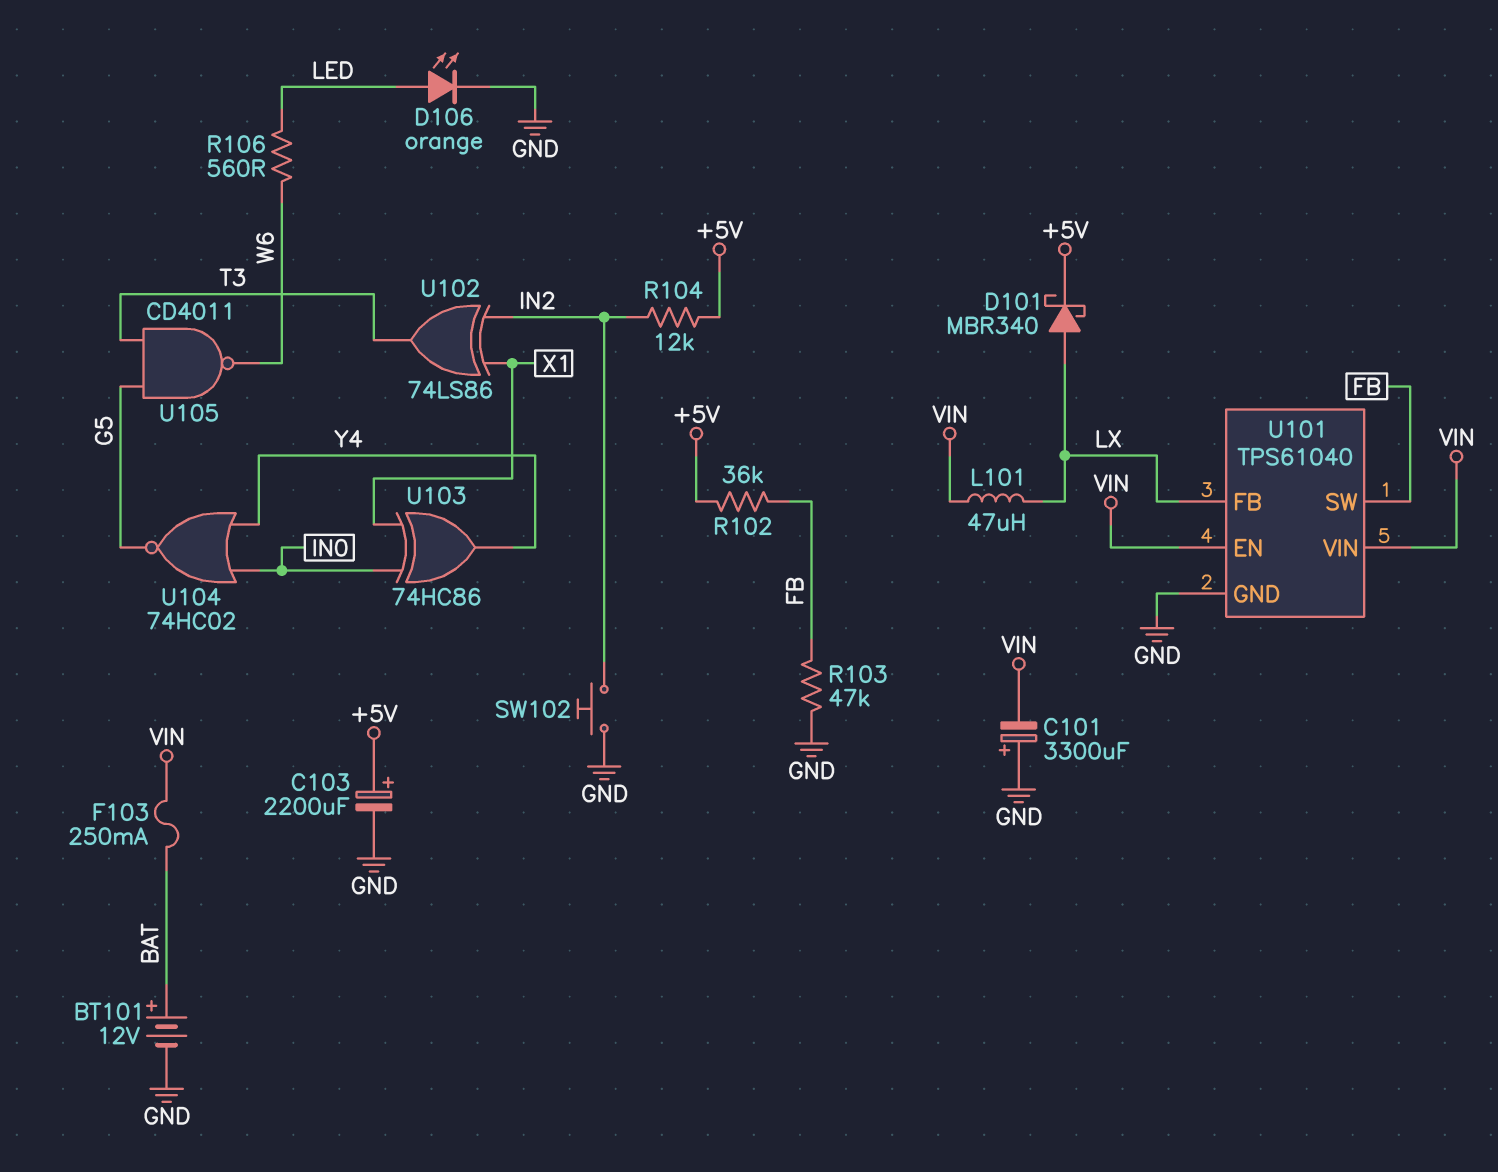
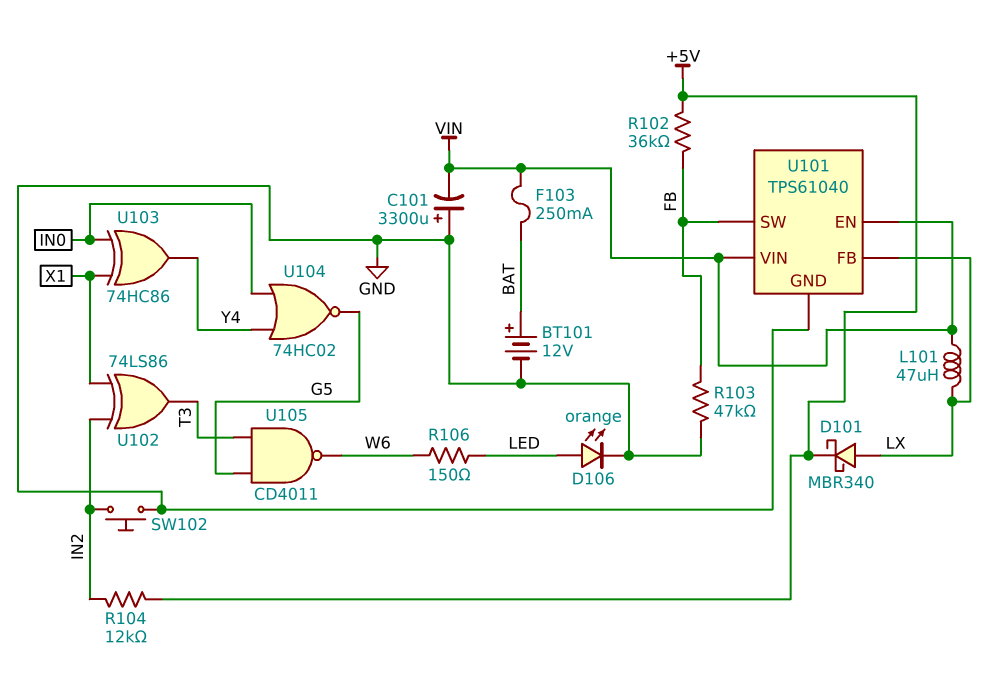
C103: 2200uF (plus +5V, minus GND) -> none
R106: 560 (LED, W6) -> 150 (LED, W6)

